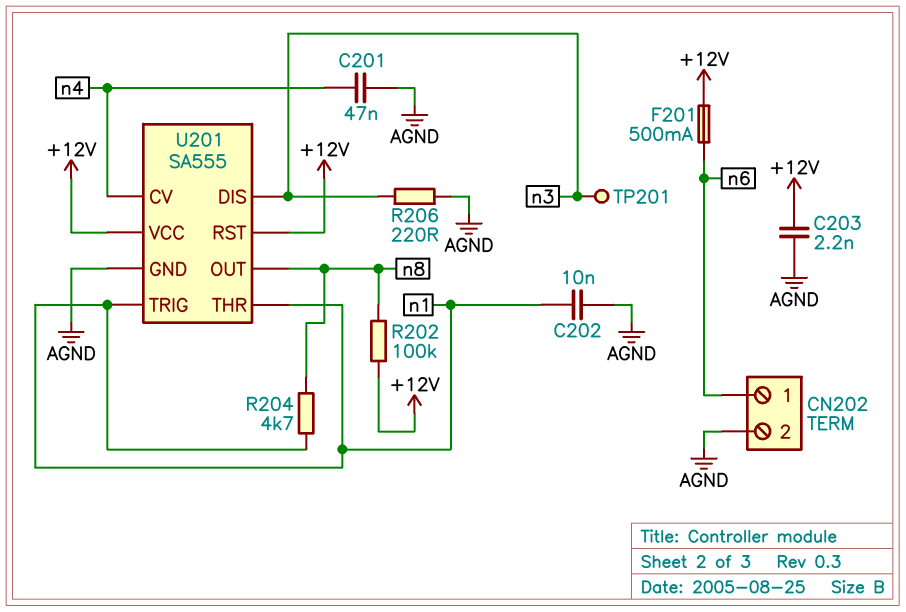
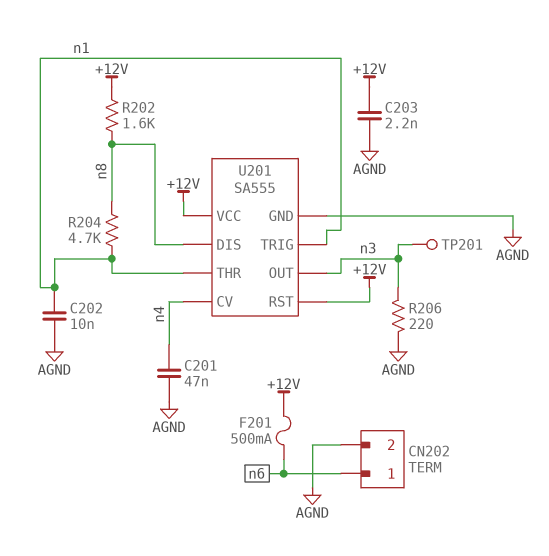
R202: 100k (+12V, n8) -> 1.6k (+12V, n8)
U201 pin DIS: n3 -> n8
U201 pin OUT: n8 -> n3

